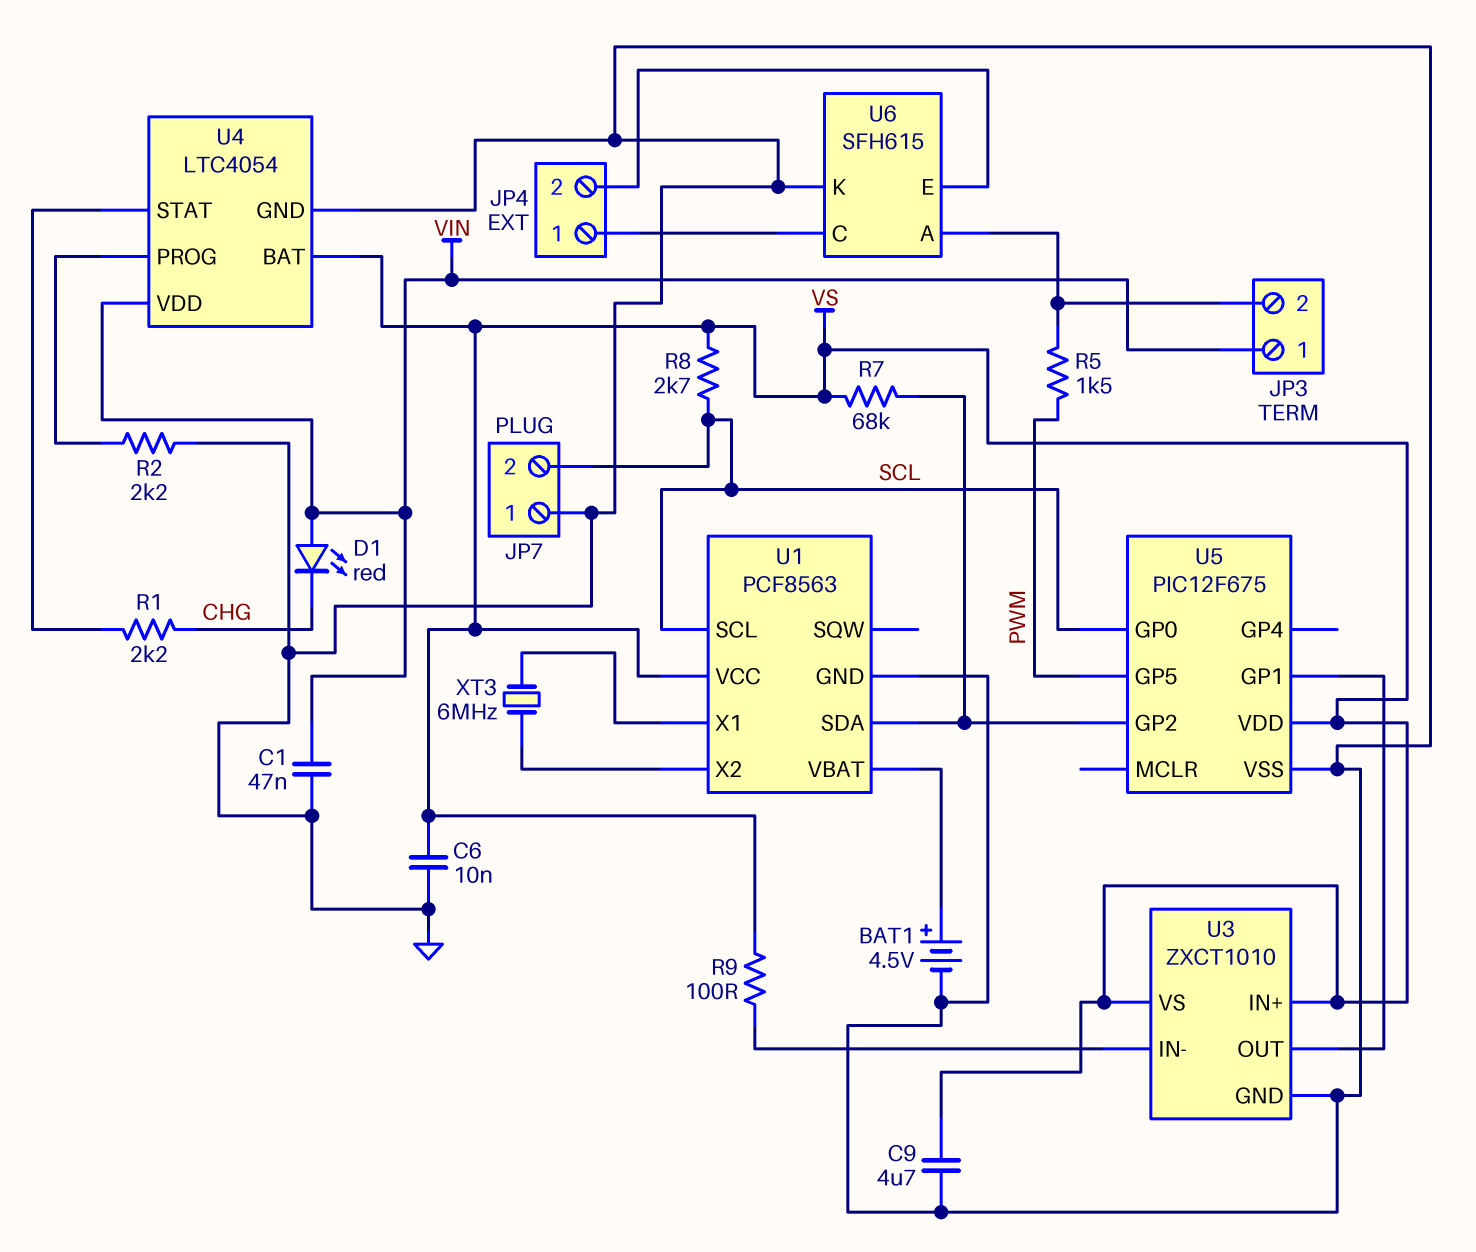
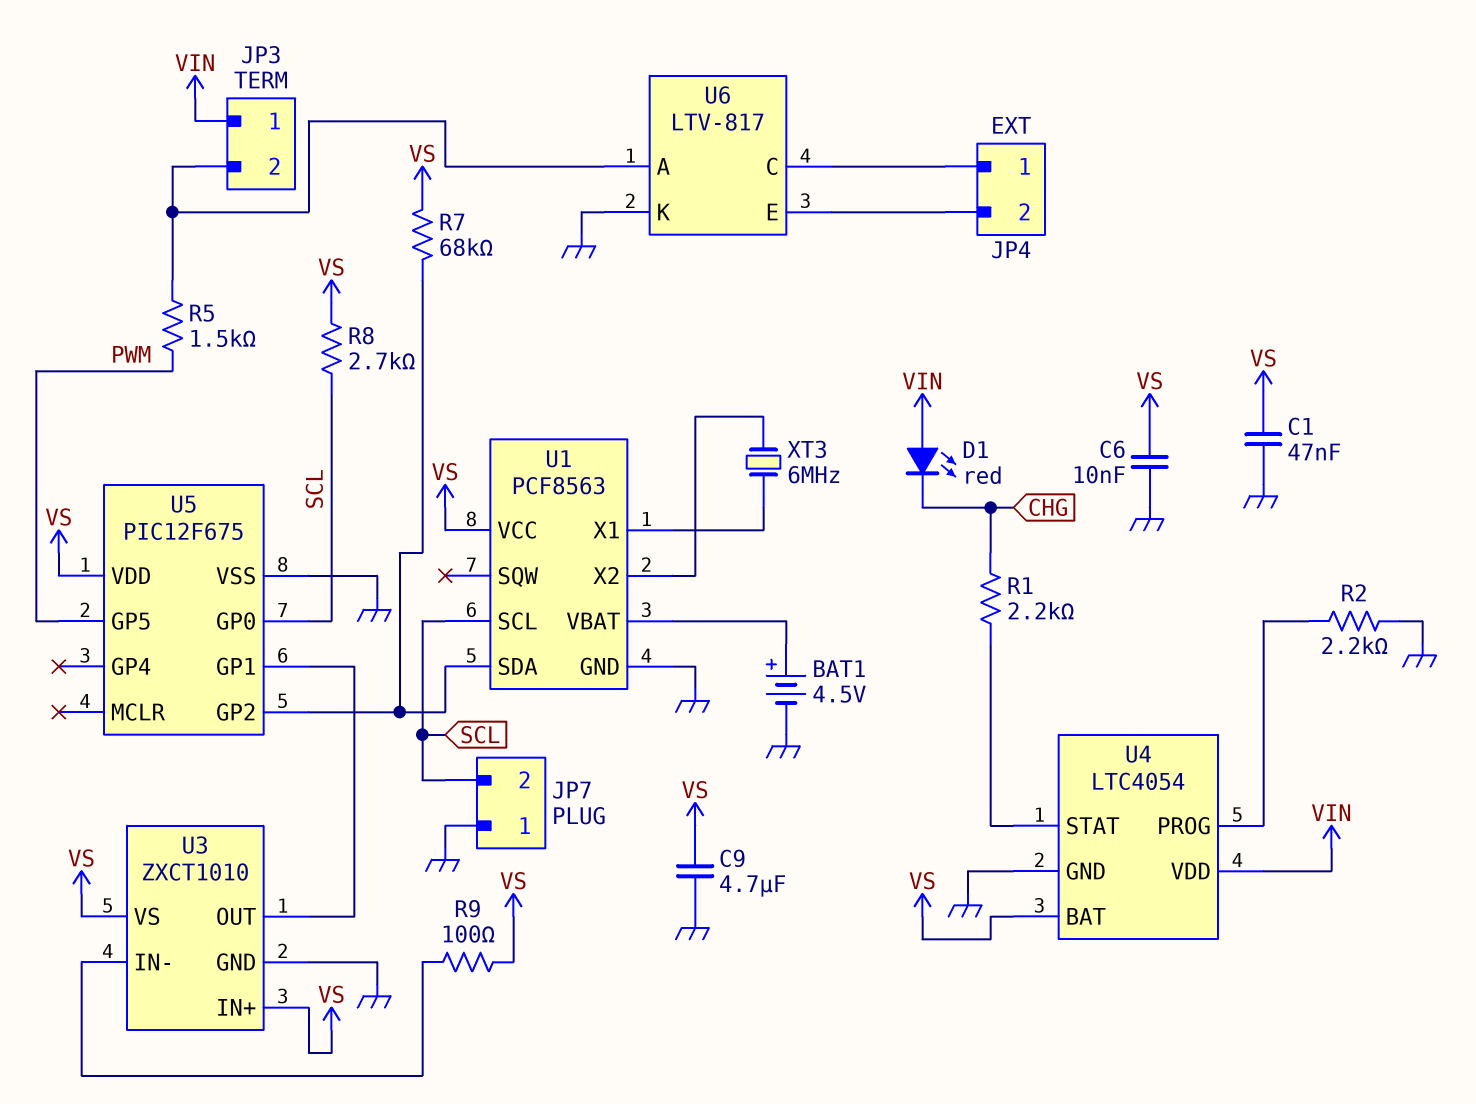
C1: 47nF (GND, VIN) -> 47nF (GND, VS)
U6: SFH615 -> LTV-817

